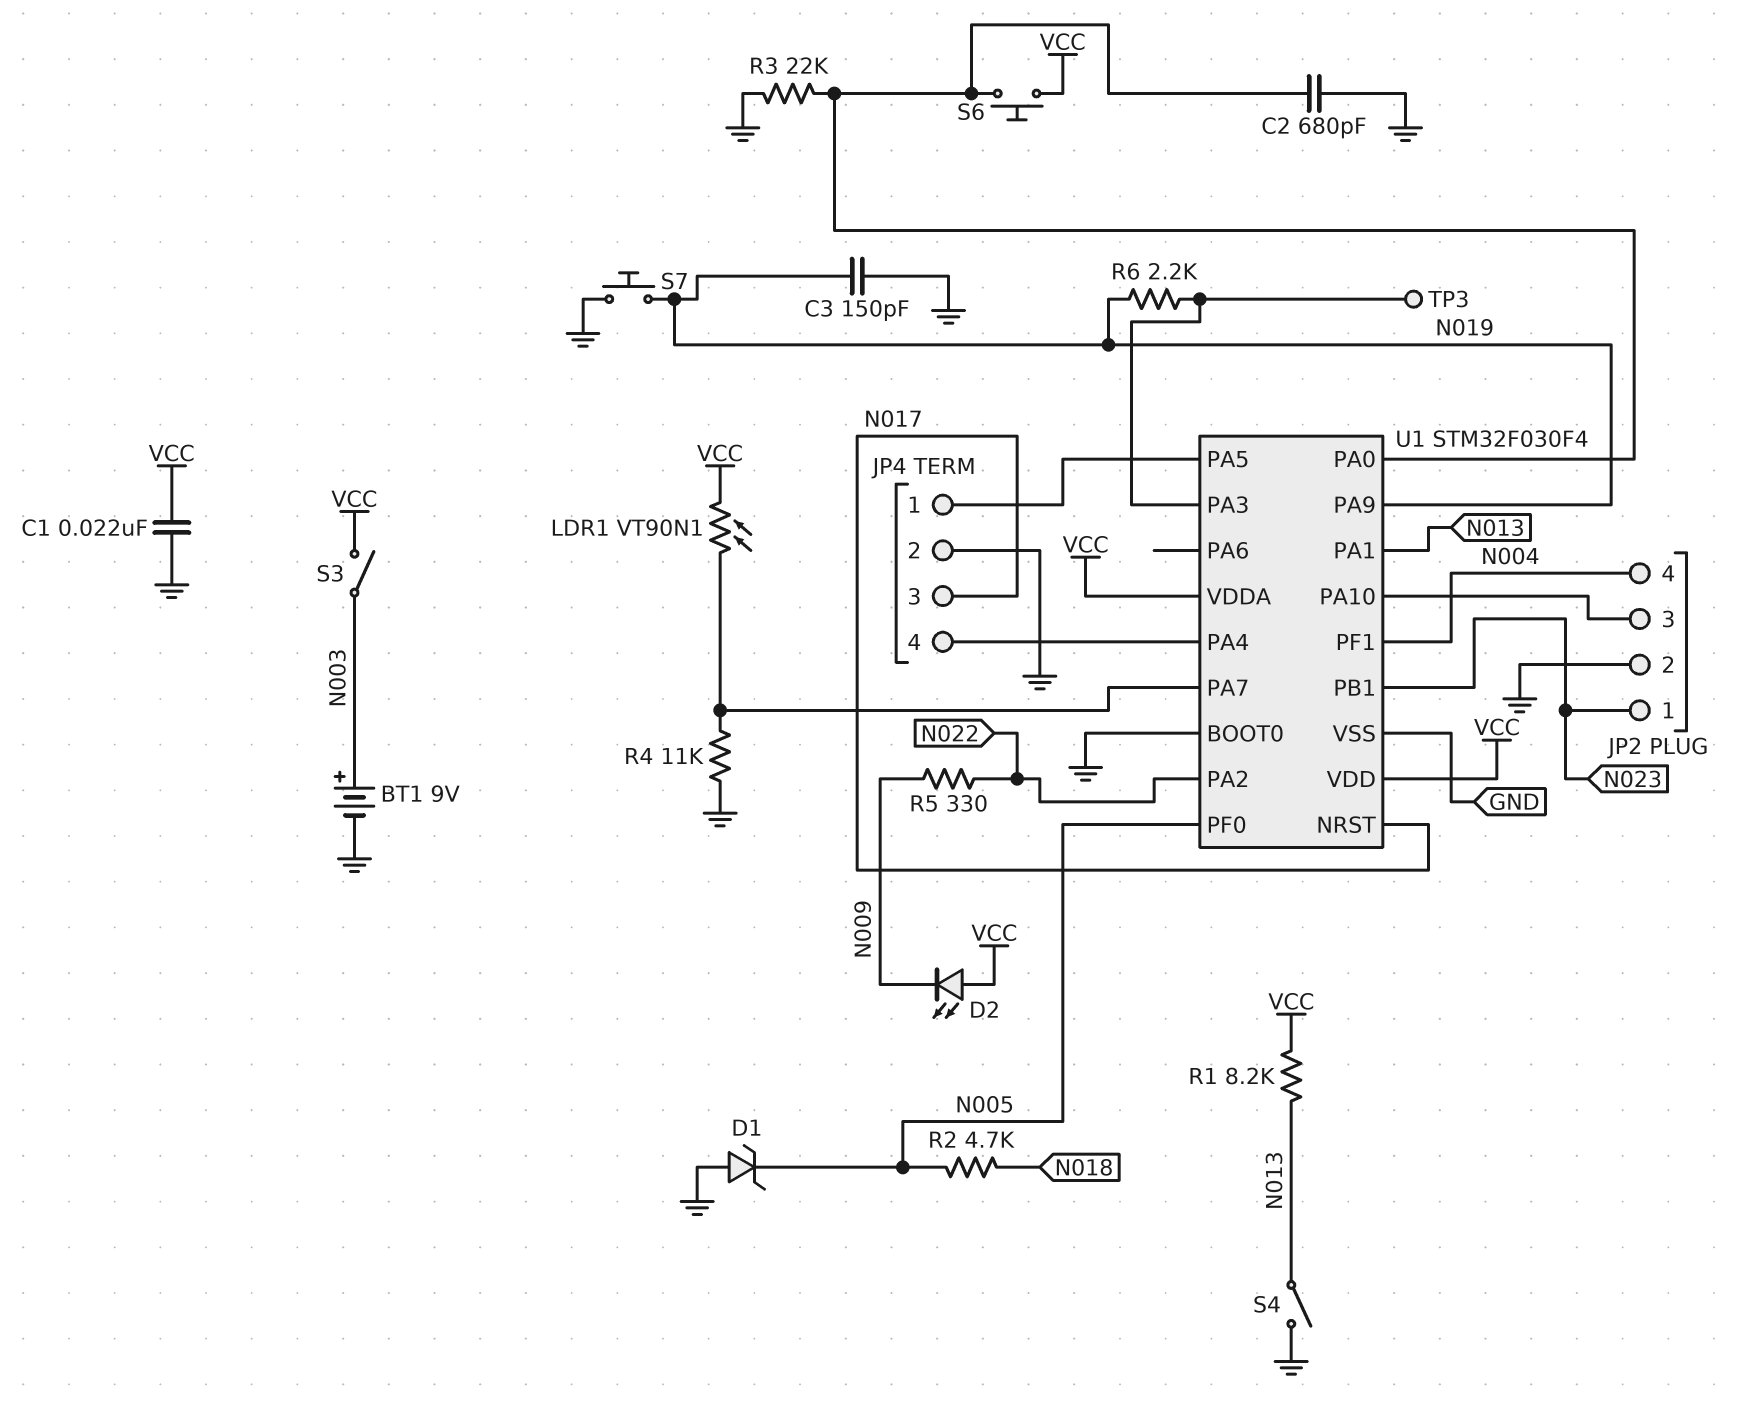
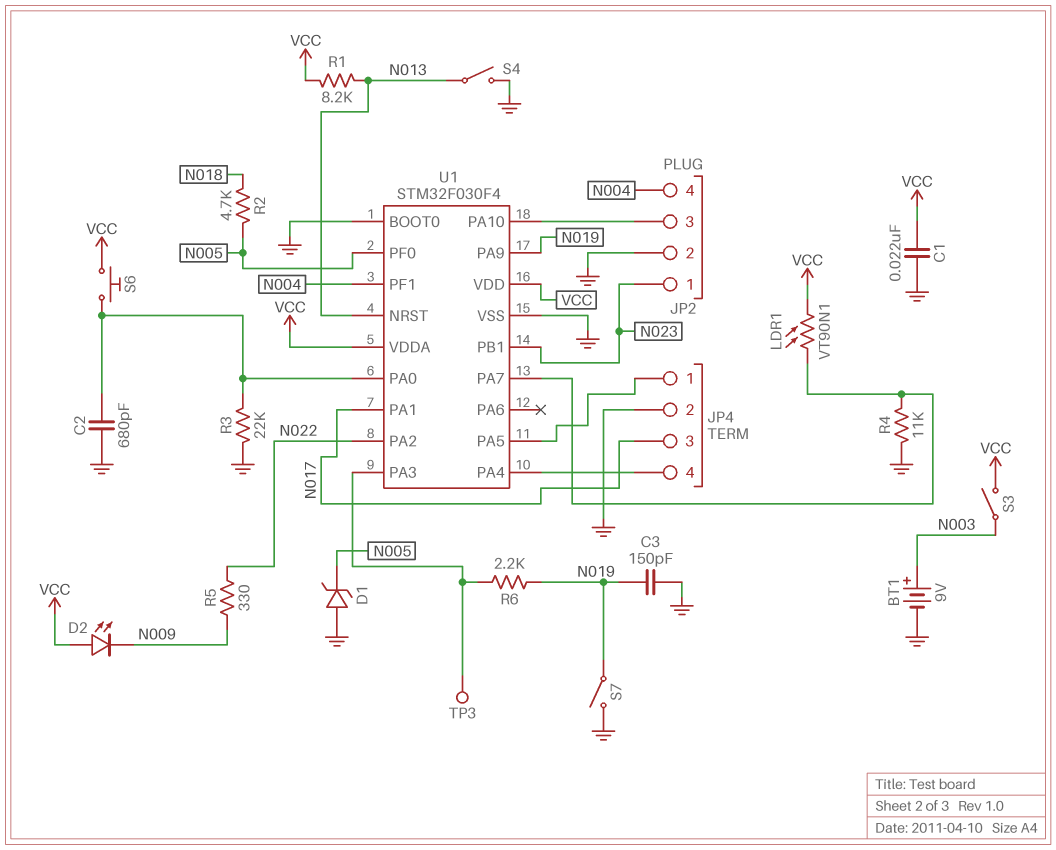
S7: button (GND, N019) -> switch (GND, N019)
U1 pin NRST: N017 -> N013
U1 pin PA1: N013 -> N017

